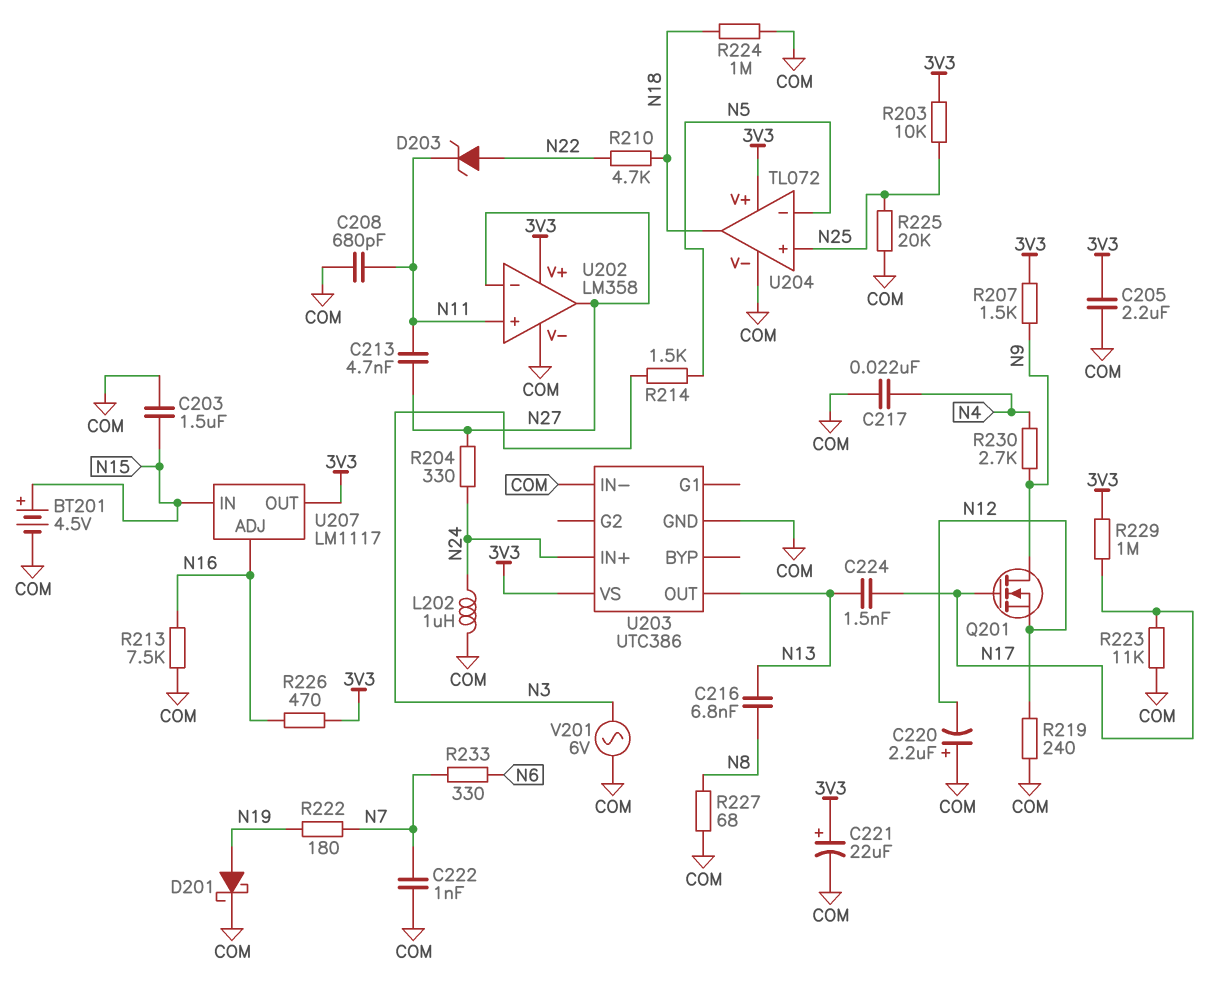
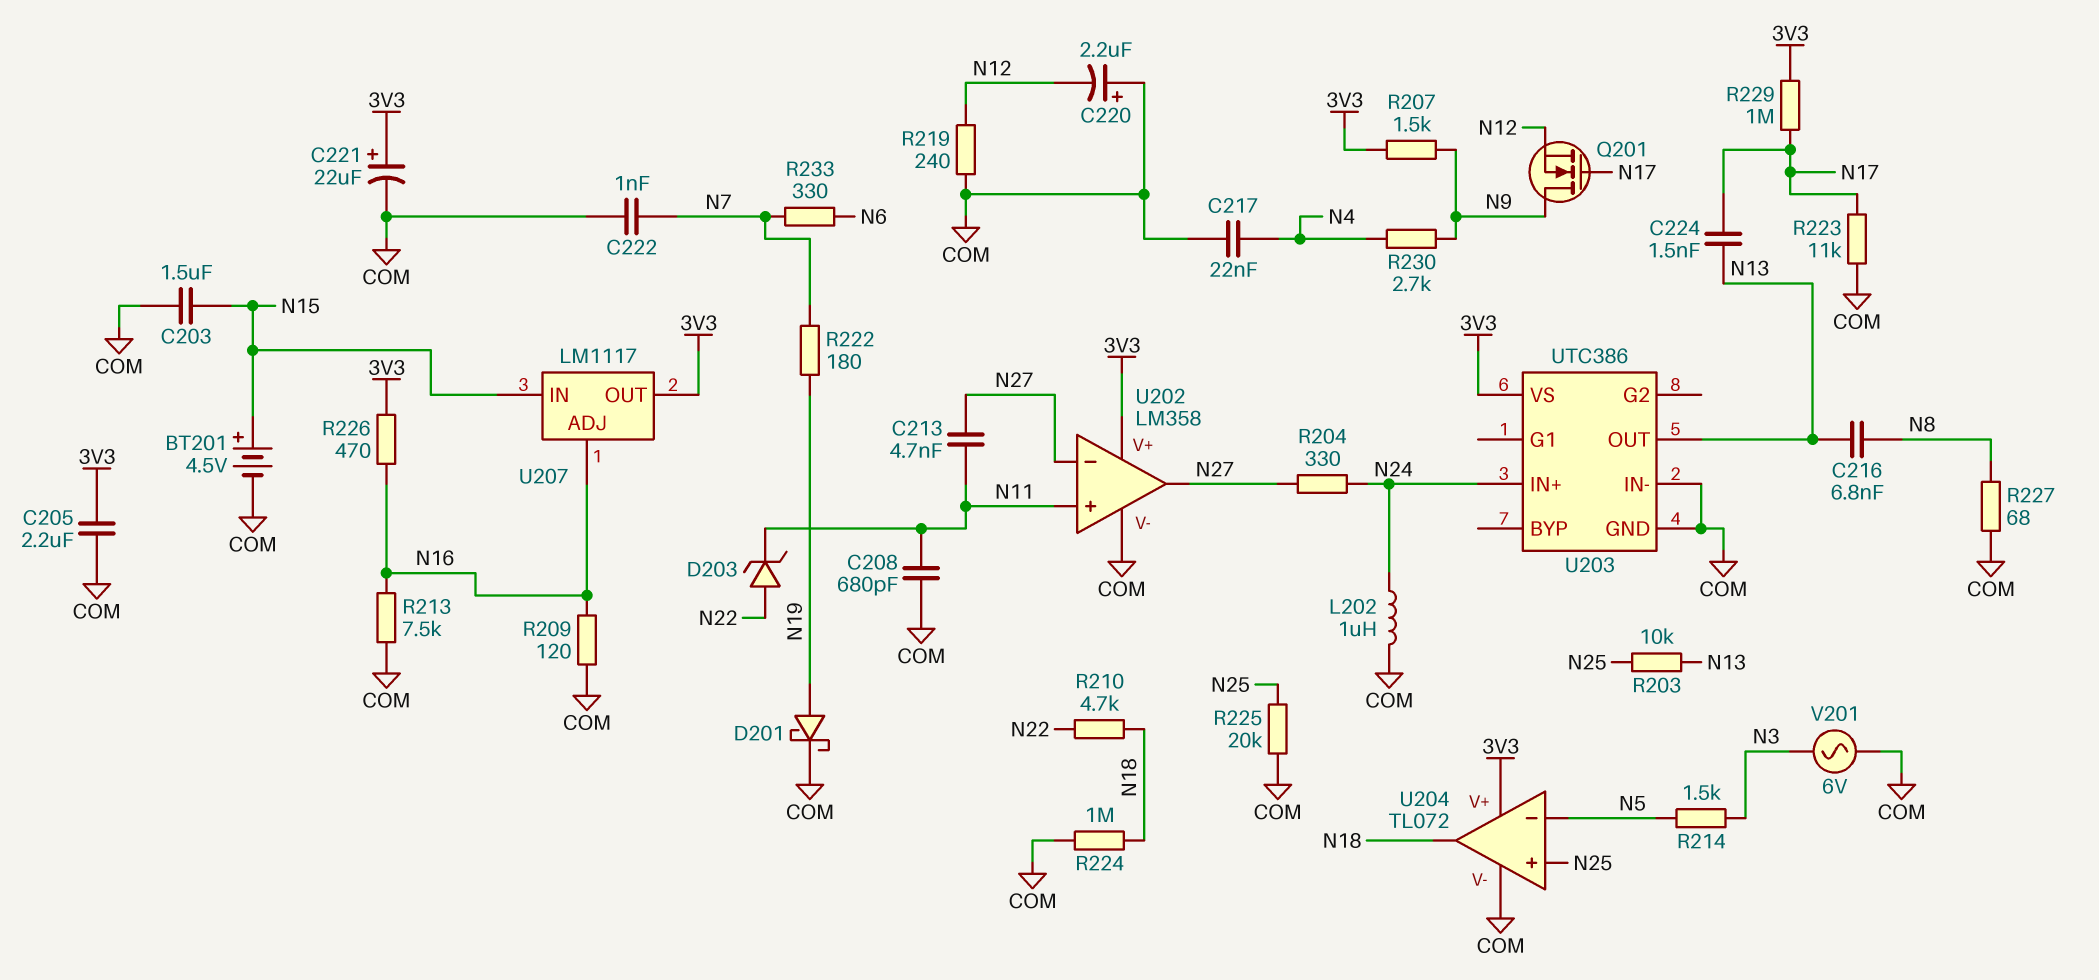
R203: 10k (3V3, N25) -> 10k (N13, N25)
R209: none -> 120 (COM, N16)

